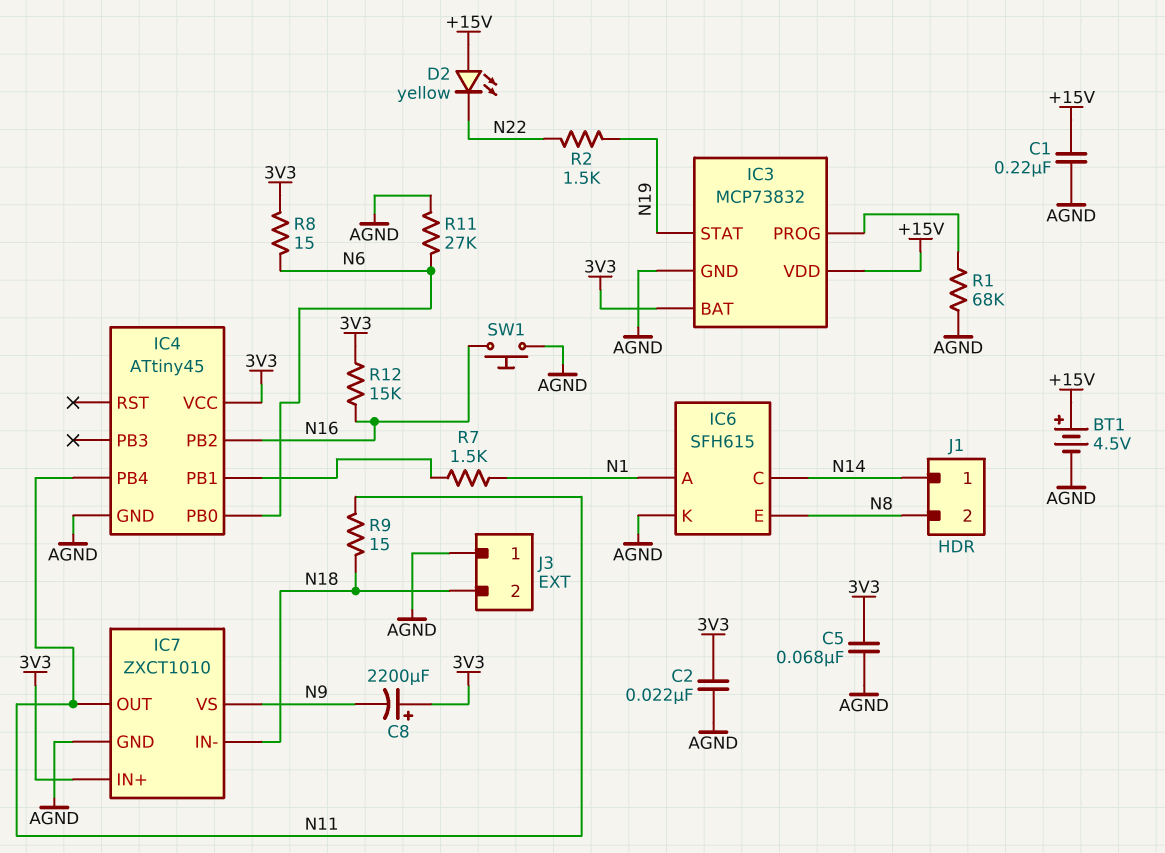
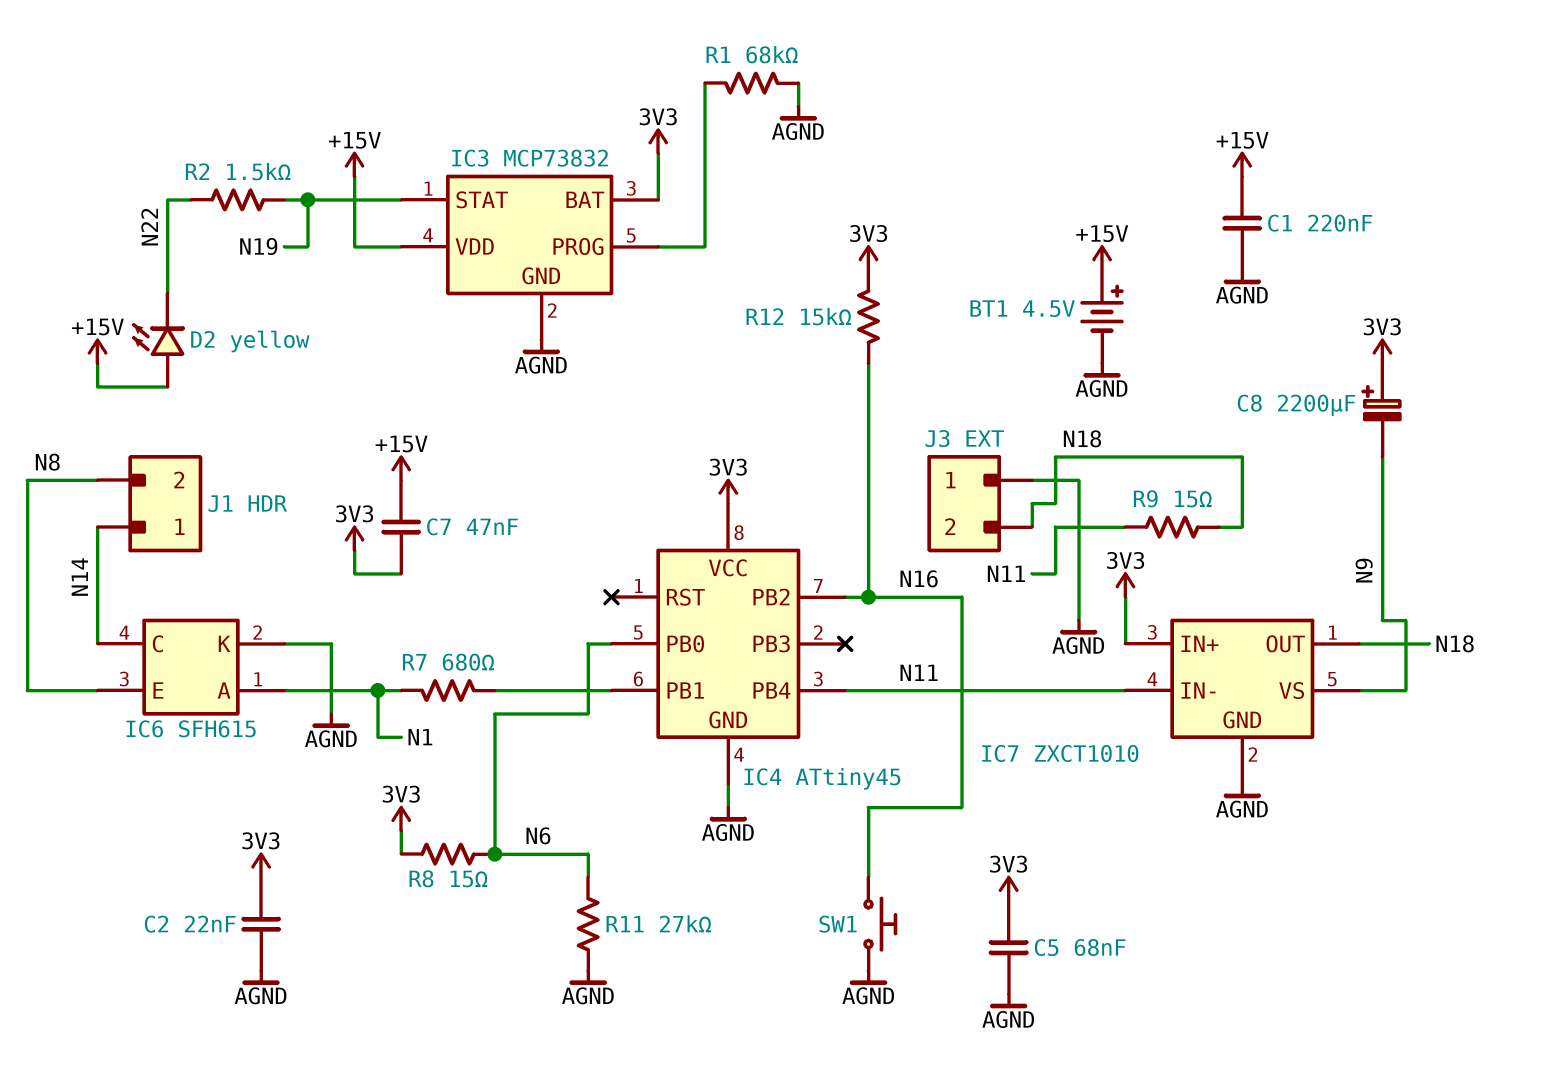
C7: none -> 47nF (+15V, 3V3)
IC7 pin IN-: N18 -> N11
IC7 pin OUT: N11 -> N18
R7: 1.5k (IC4/PB1, N1) -> 680 (IC4/PB1, N1)

